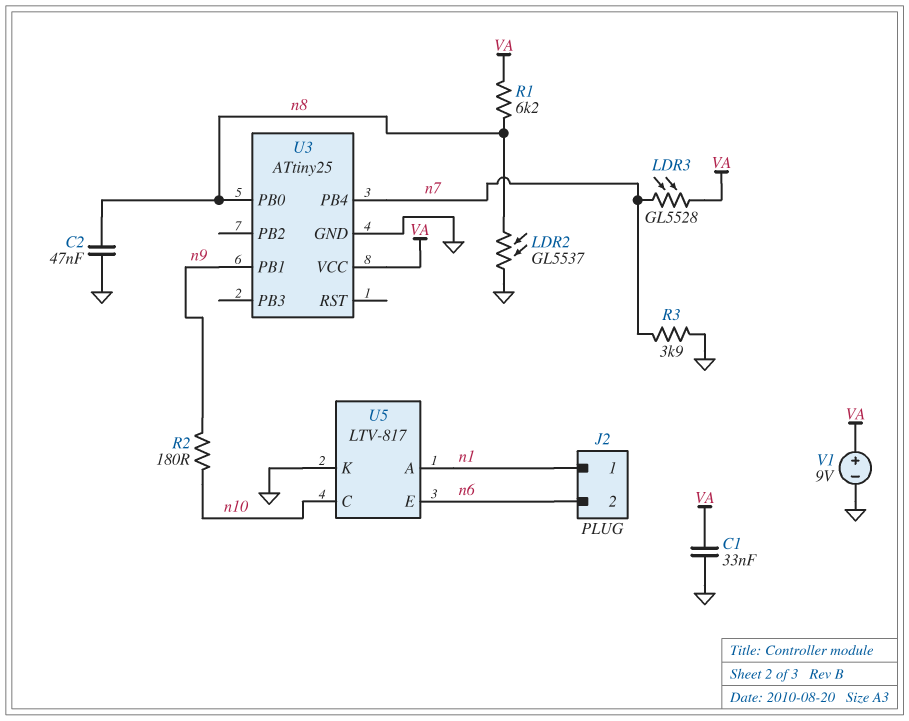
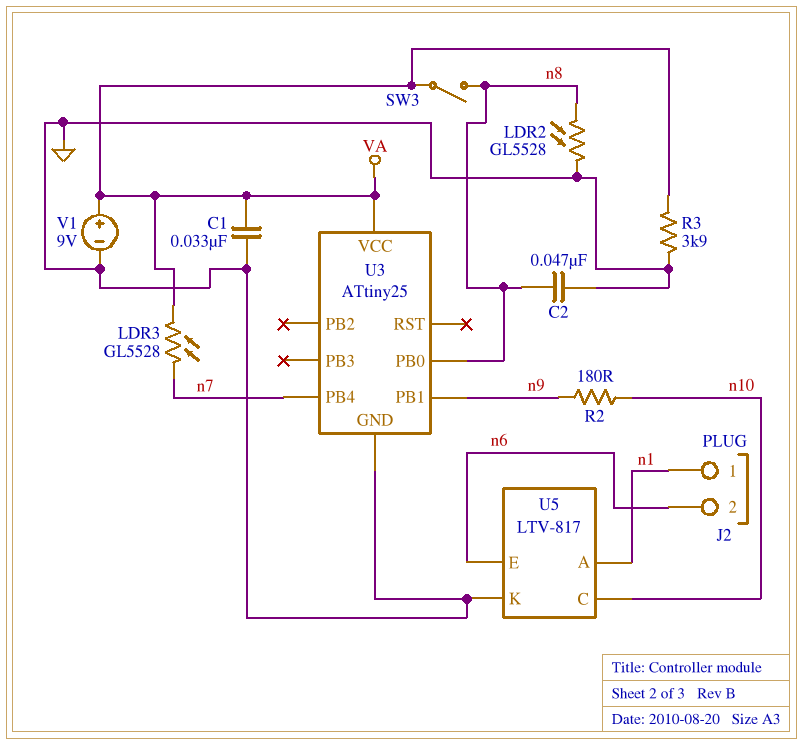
LDR2: GL5537 (GND, n8) -> GL5528 (GND, n8)
R1: 6.2k (VA, n8) -> none
R3: 3.9k (GND, n7) -> 3.9k (GND, VA)
SW3: none -> switch (VA, n8)

